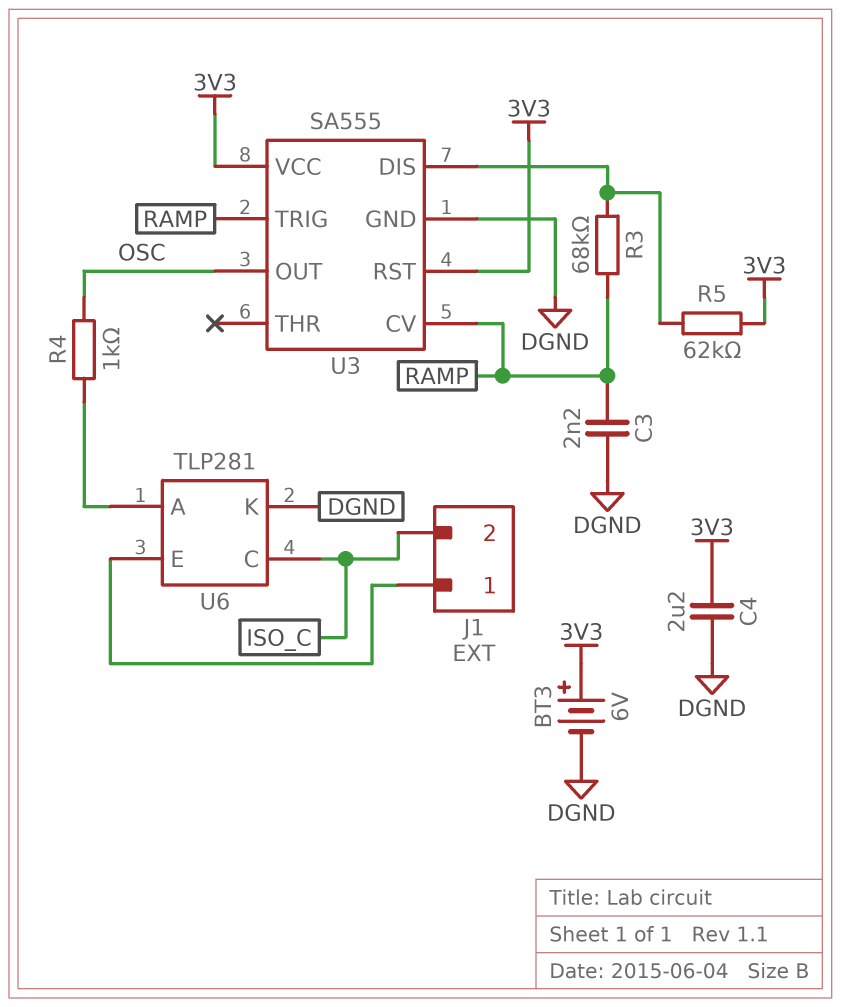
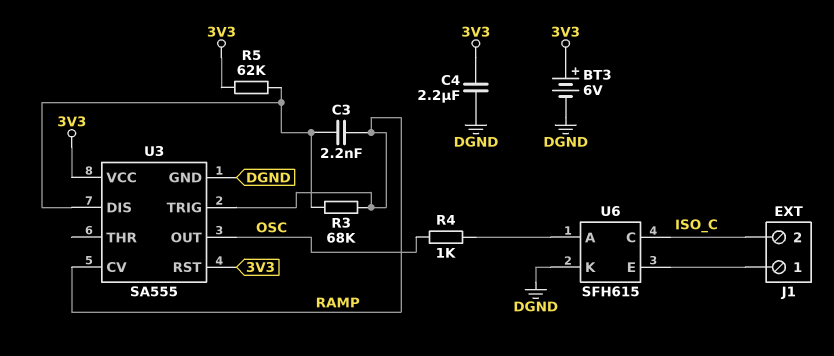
C3: 2.2nF (DGND, RAMP) -> 2.2nF (RAMP, U3/DIS)
U6: TLP281 -> SFH615

